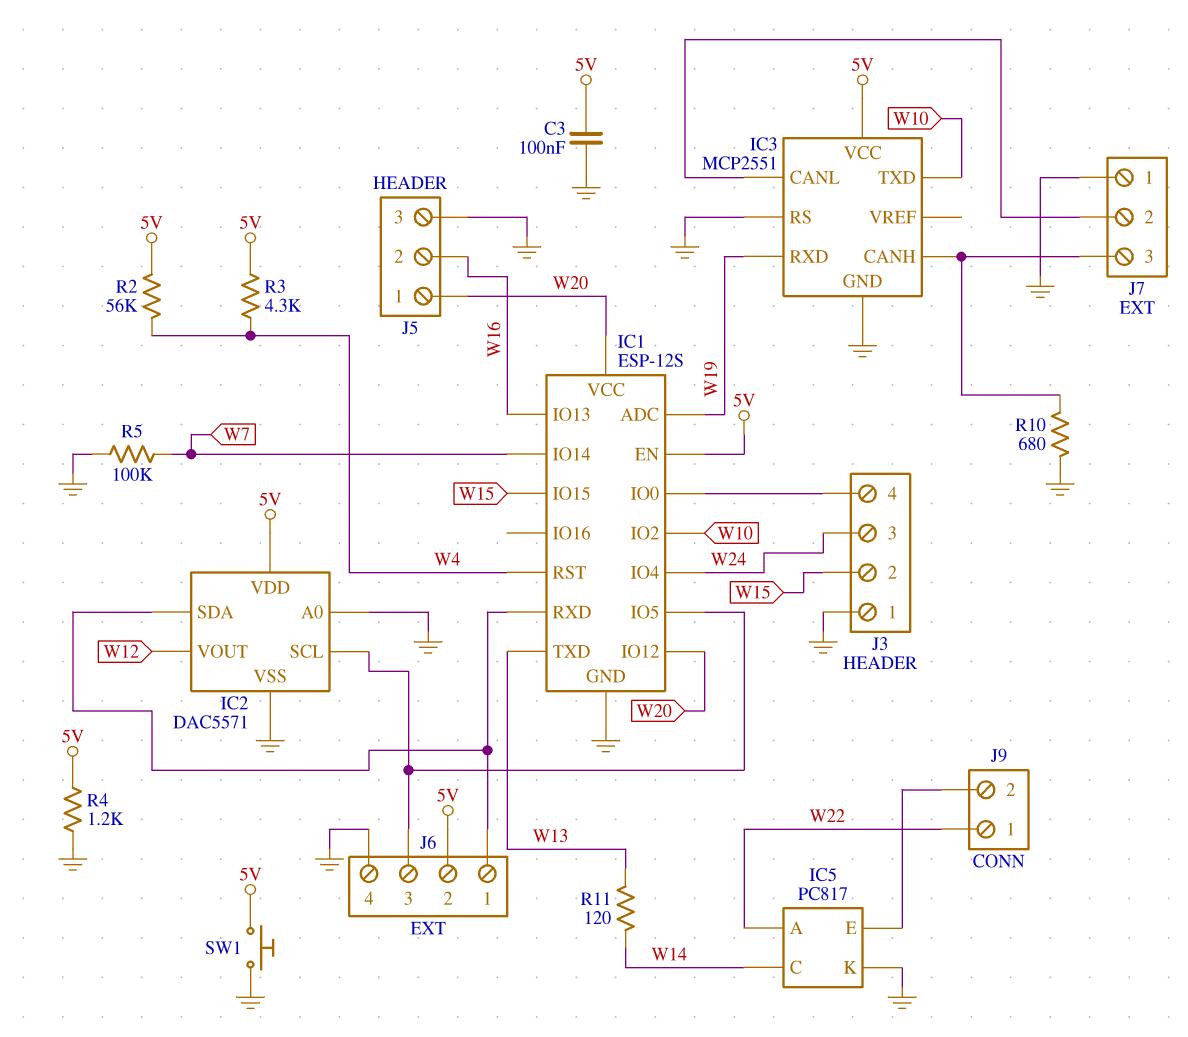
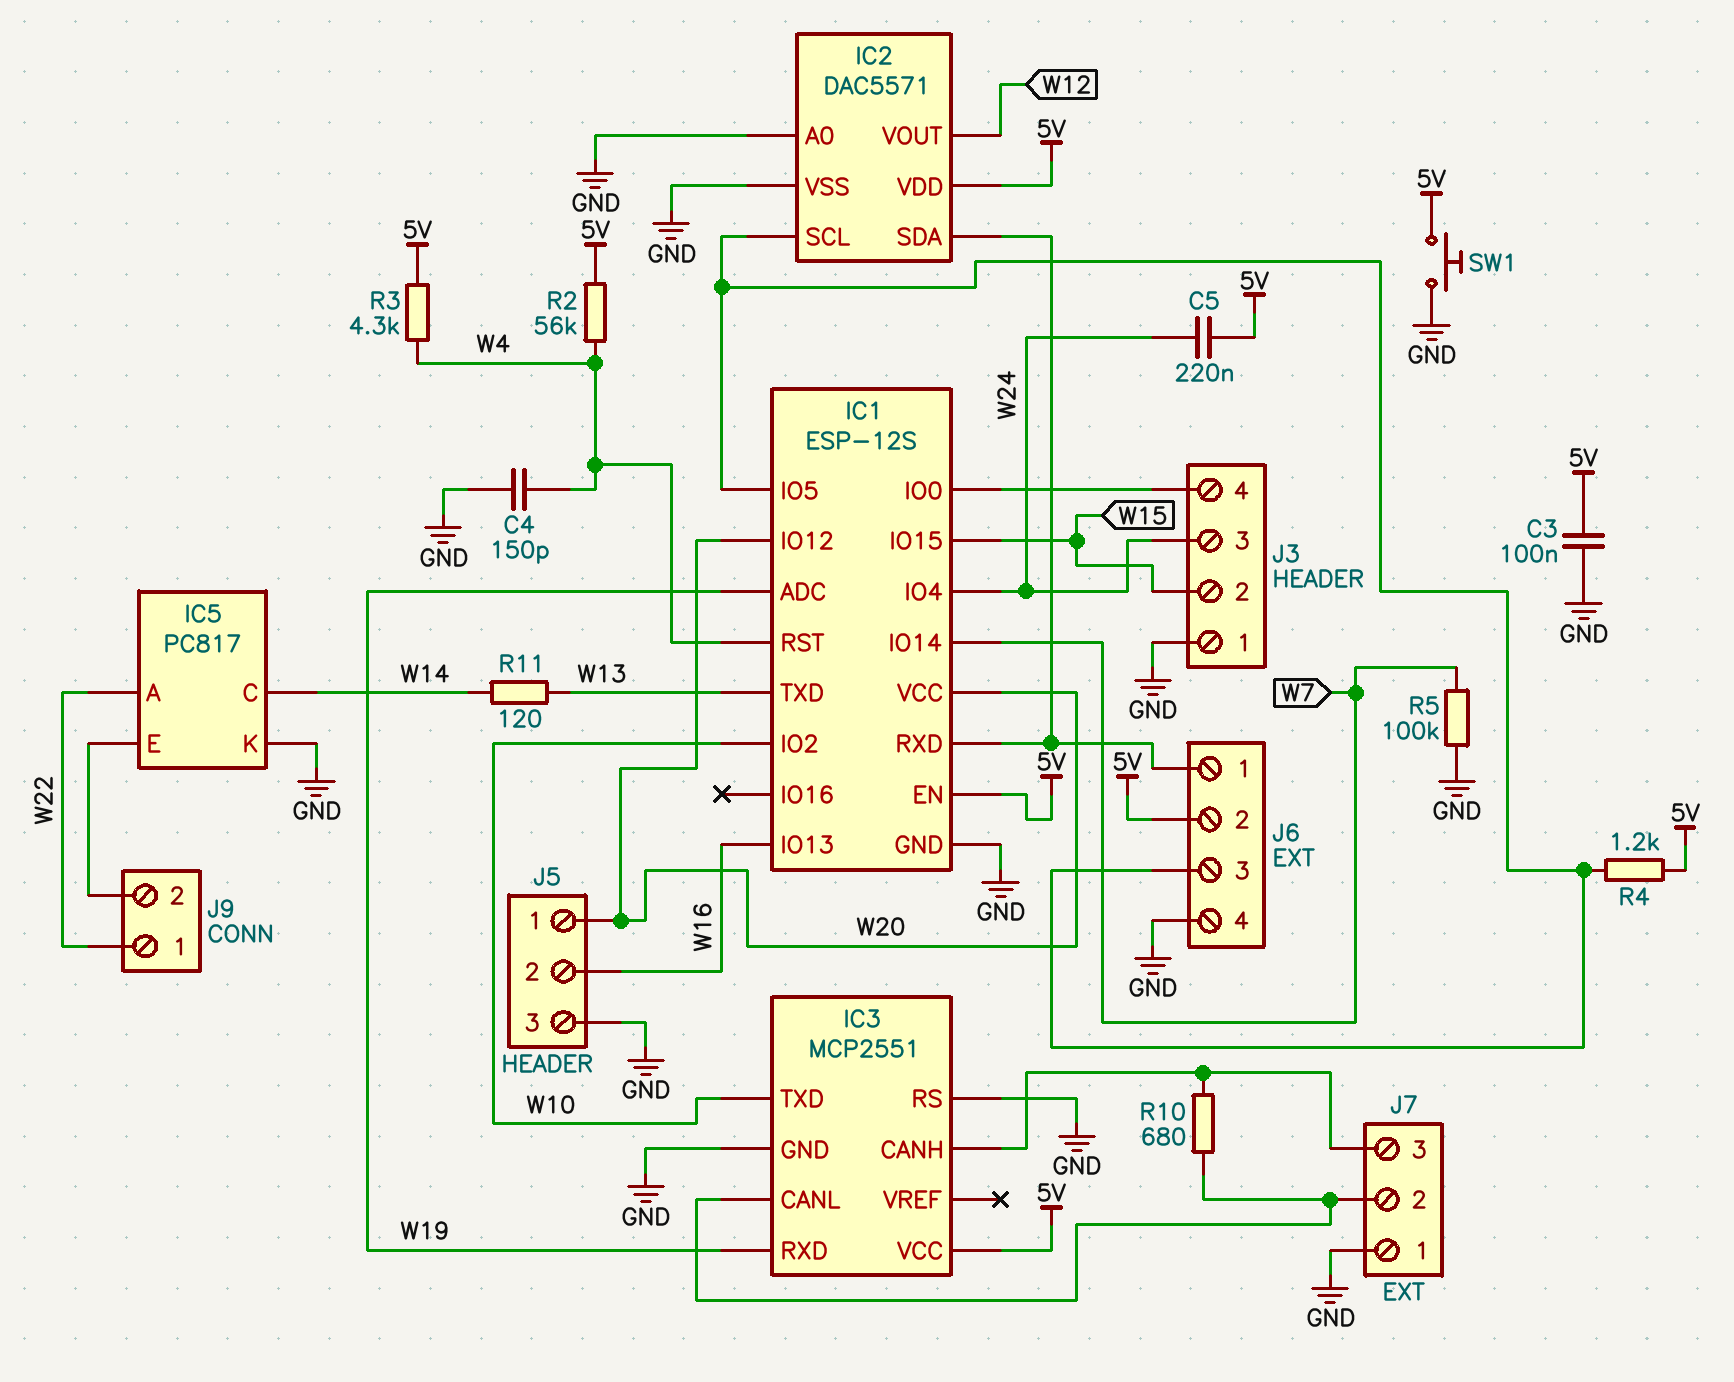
C4: none -> 150pF (GND, W4)
C5: none -> 220nF (5V, W24)
R4: 1.2k (5V, GND) -> 1.2k (5V, IC1/IO5)
R10: 680 (GND, IC3/CANH) -> 680 (IC3/CANH, IC3/CANL)

